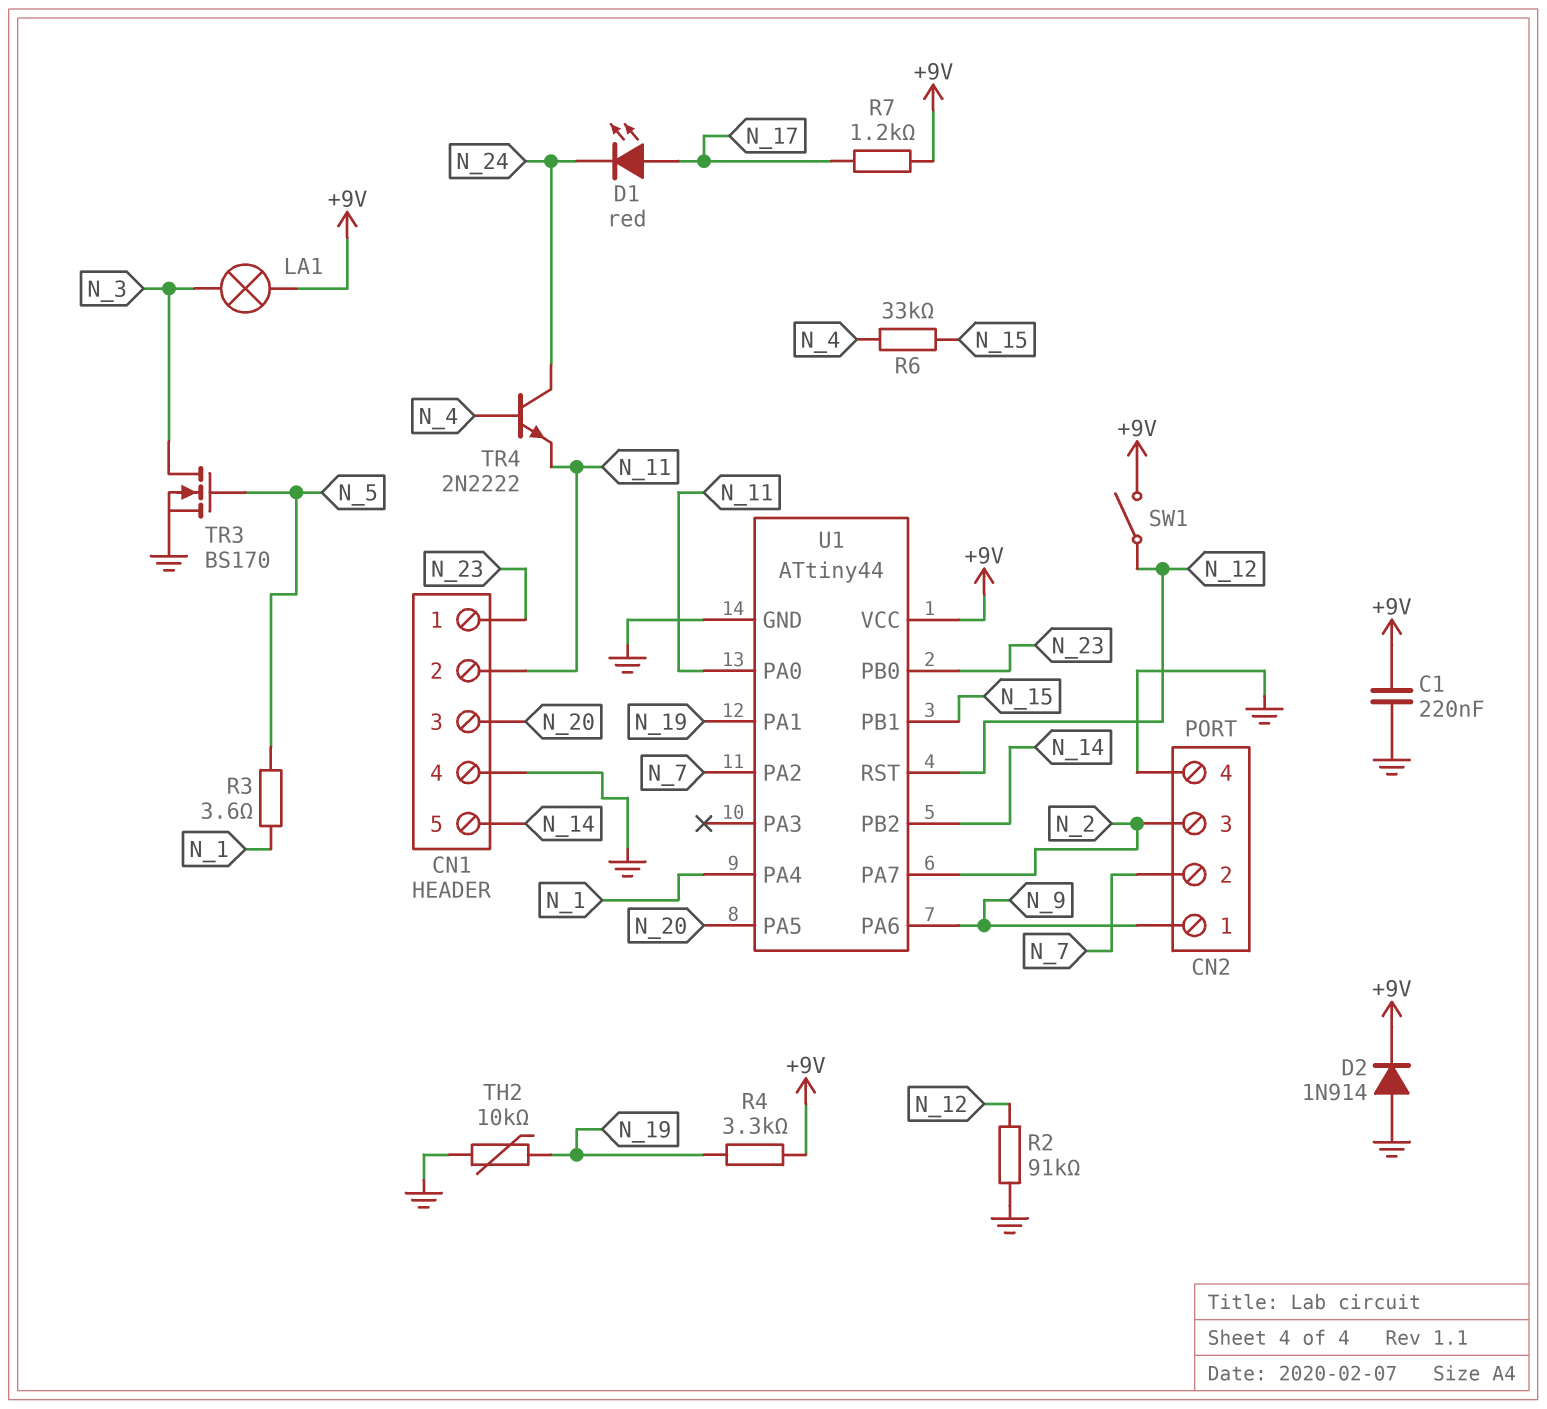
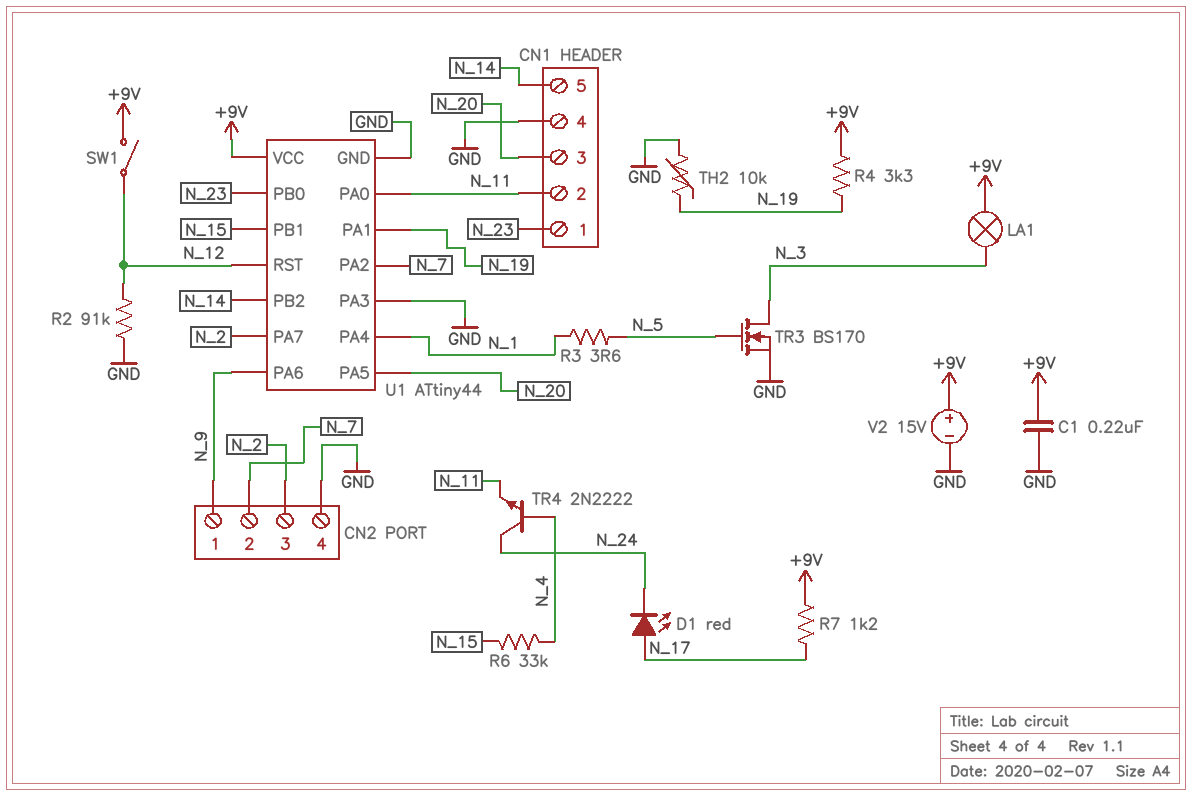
D2: diode 1N914 (A GND, K +9V) -> none
U1 pin PA3: none -> GND
V2: none -> 15V (plus +9V, minus GND)

